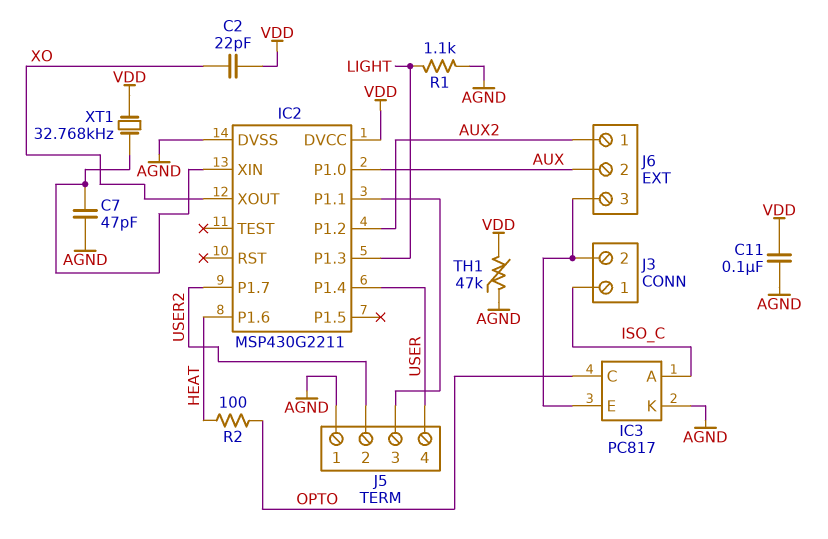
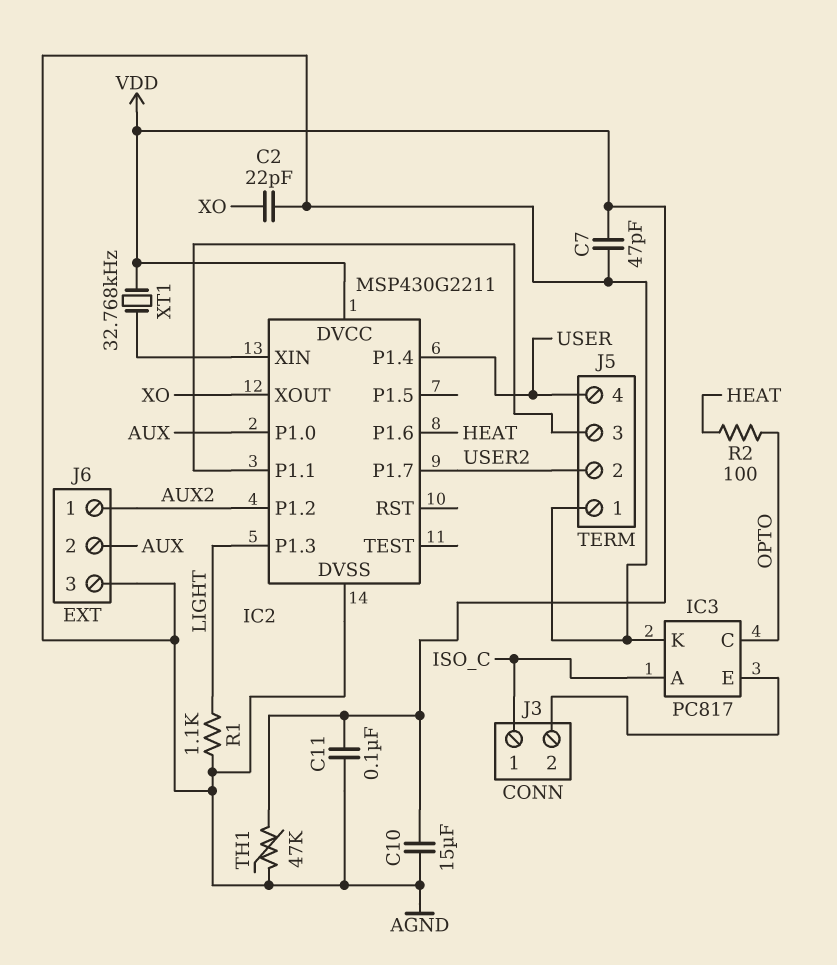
C2: 22pF (VDD, XO) -> 22pF (AGND, XO)
C7: 47pF (AGND, IC2/XIN) -> 47pF (AGND, VDD)
C10: none -> 15uF (AGND, VDD)
J6 pin 3: IC3/E -> AGND

